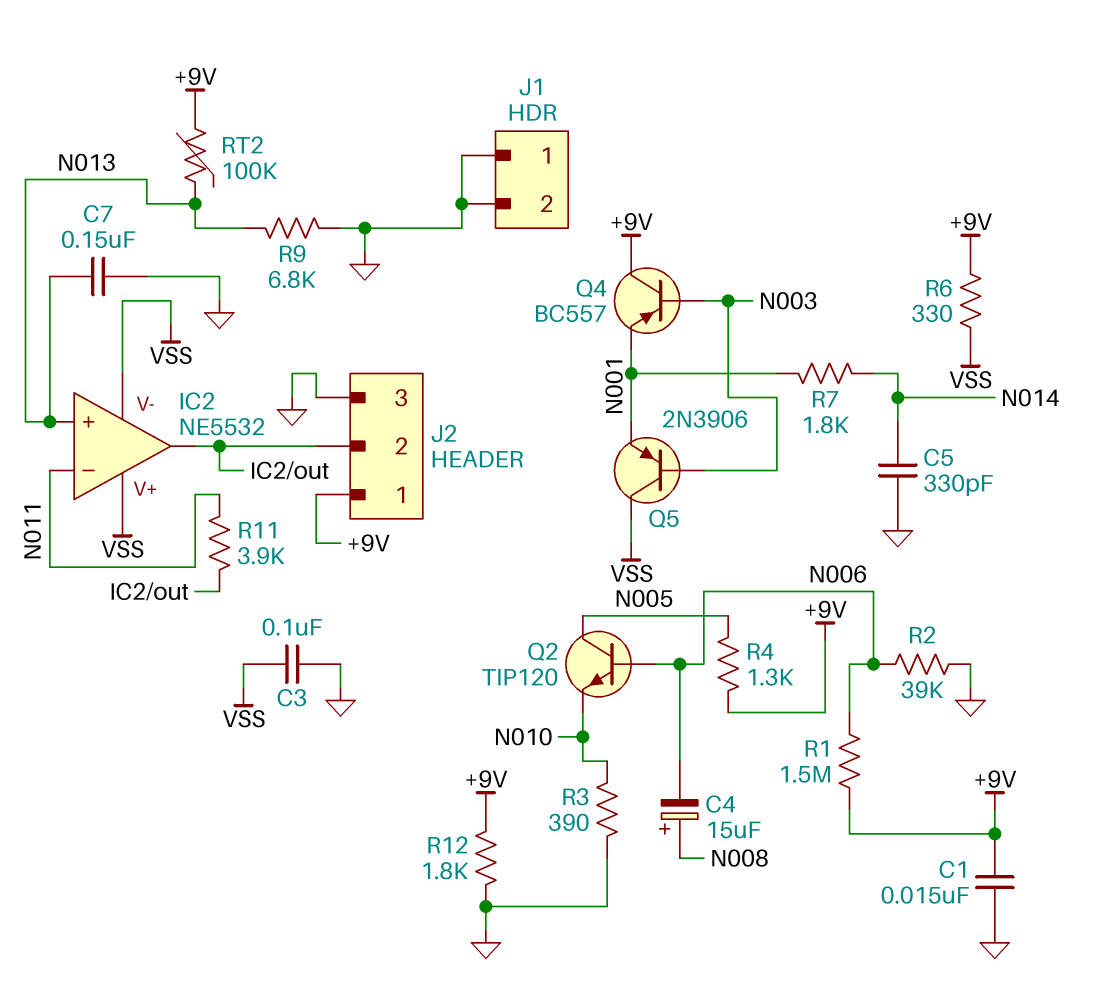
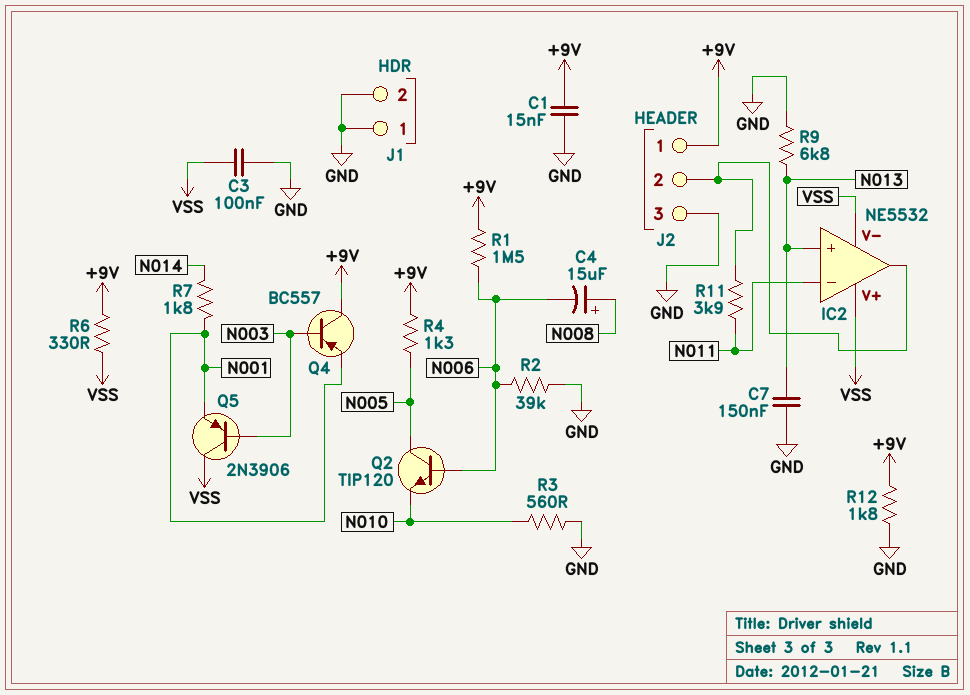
C5: 330pF (GND, N014) -> none
R3: 390 (GND, N010) -> 560 (GND, N010)
RT2: 100k (+9V, N013) -> none

